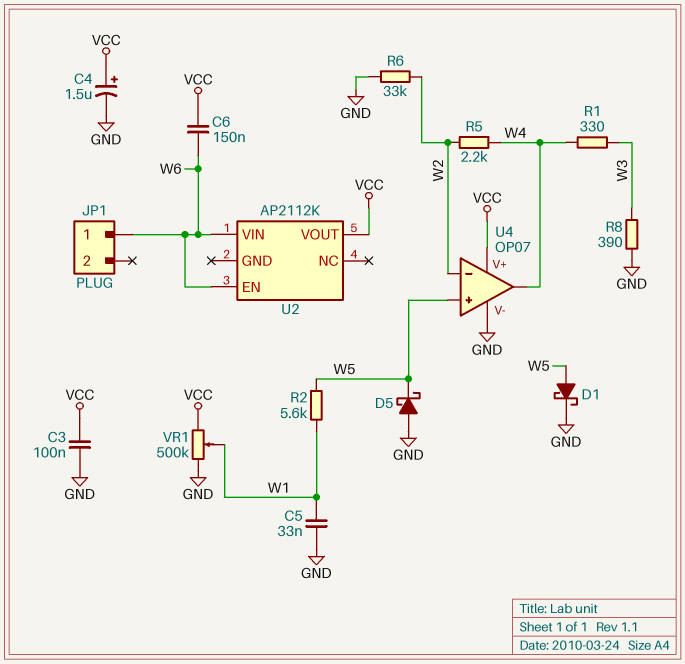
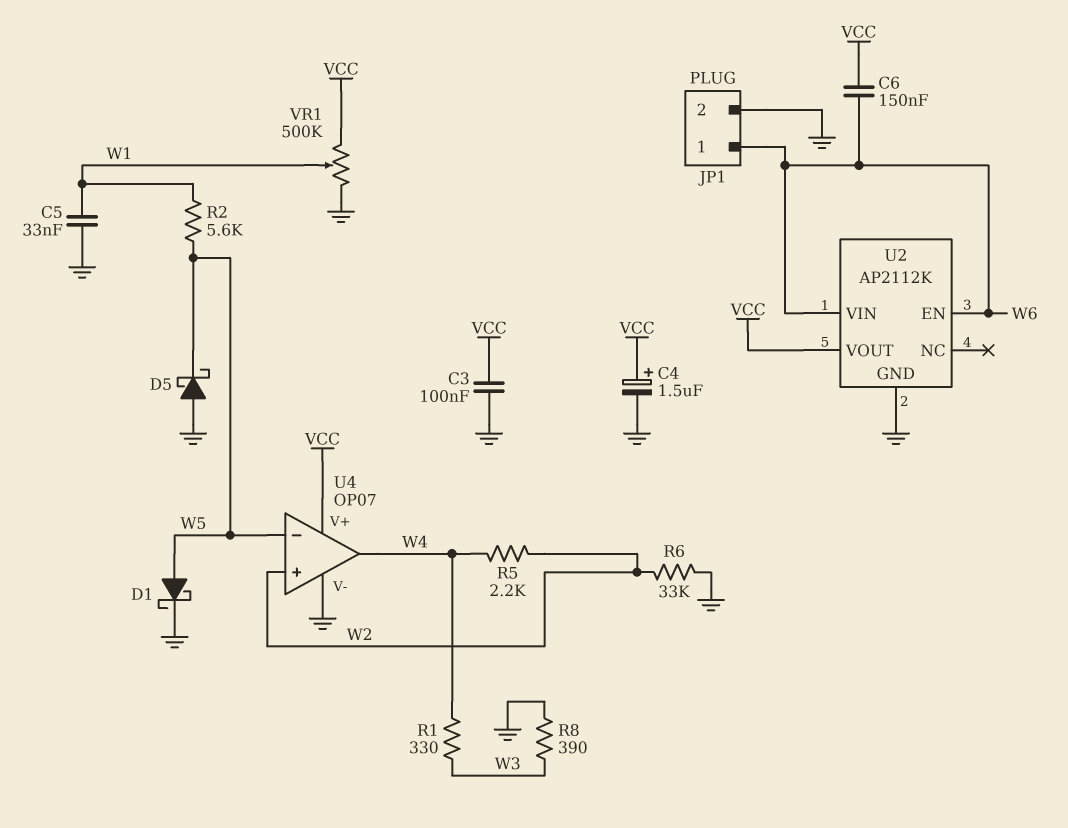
JP1 pin 2: none -> GND
U2 pin GND: none -> GND
U4 pin in+: W5 -> W2
U4 pin in-: W2 -> W5

